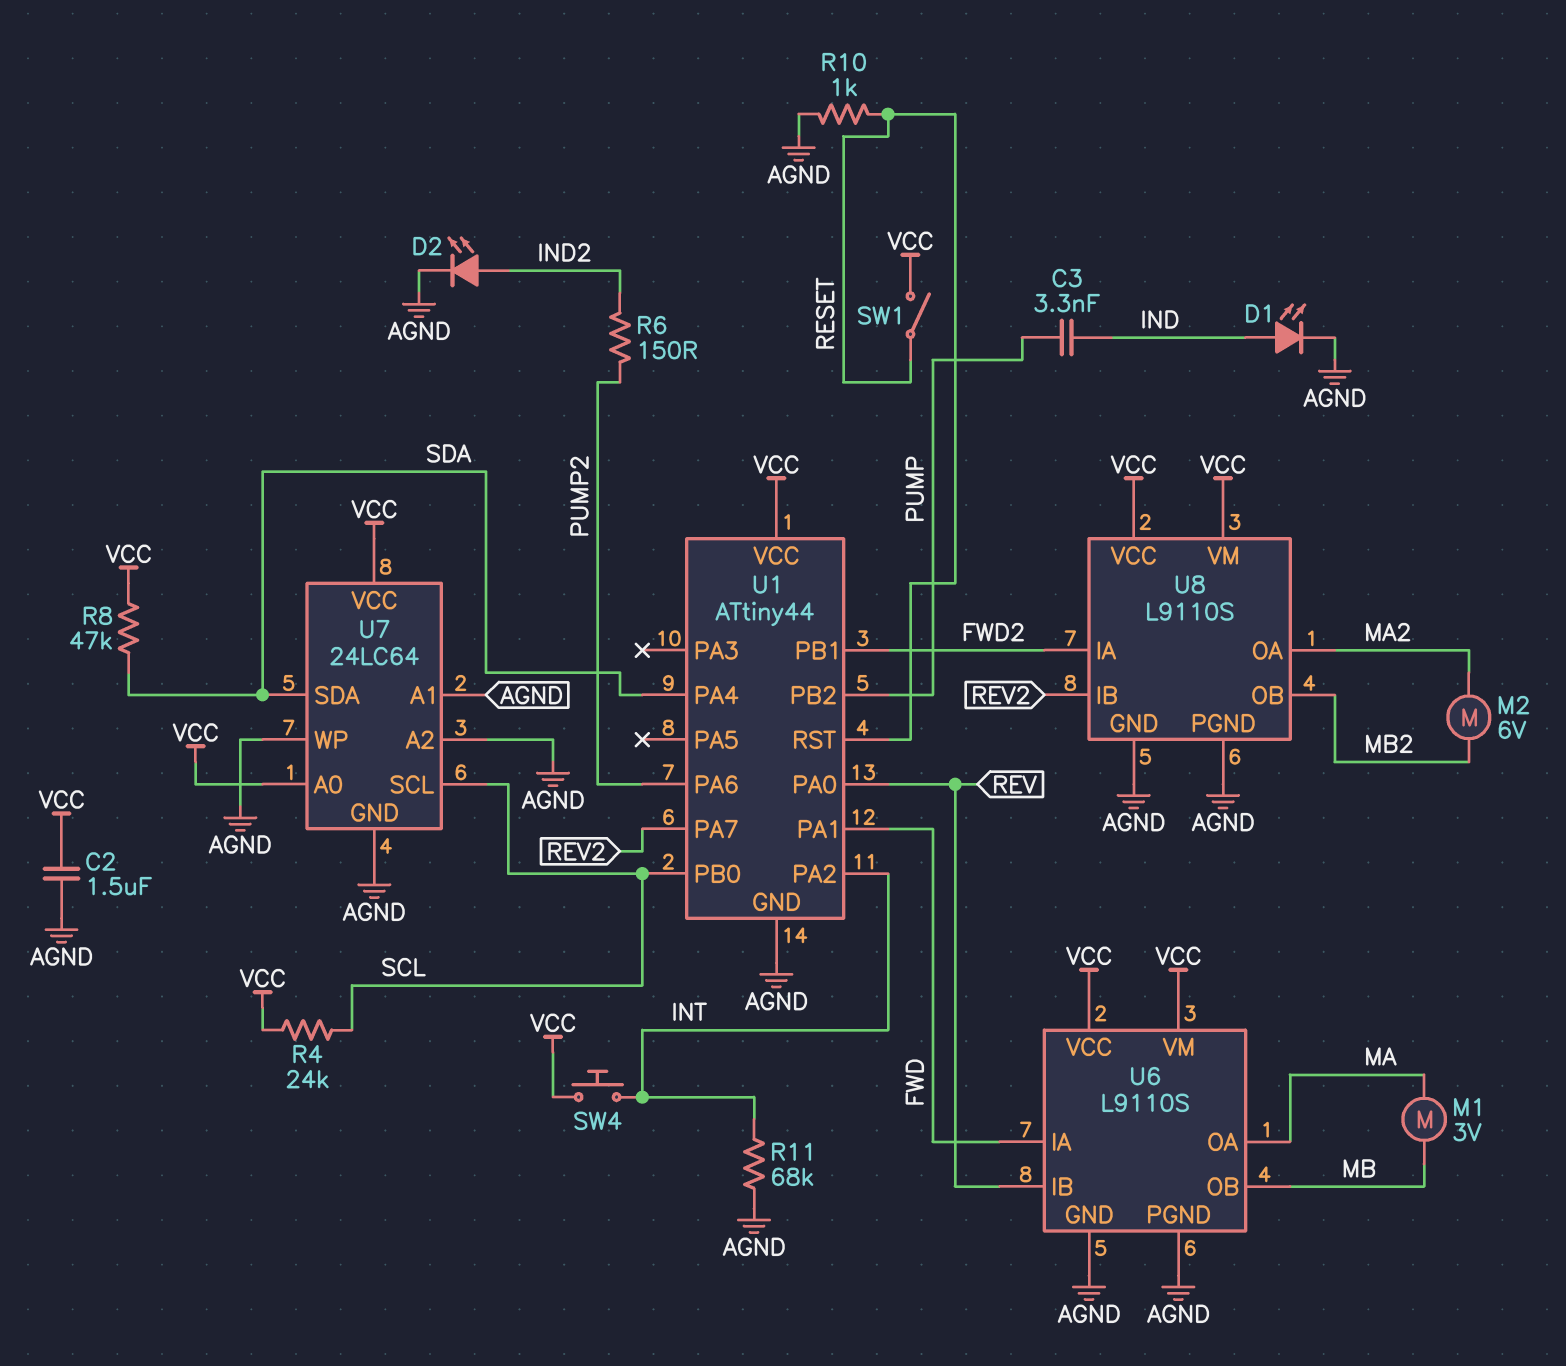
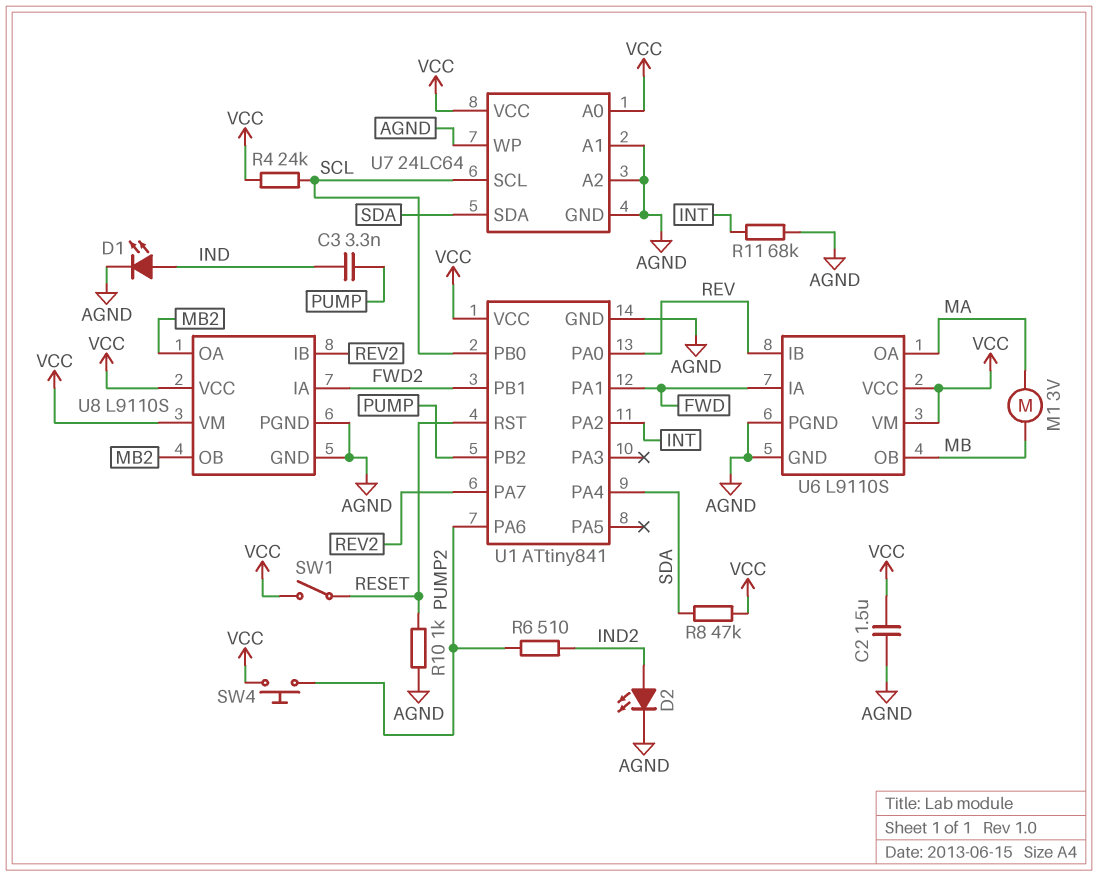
M2: motor 6V (MA2, MB2) -> none
R6: 150 (IND2, PUMP2) -> 510 (IND2, PUMP2)
SW4: button (INT, VCC) -> button (PUMP2, VCC)
U1: ATtiny44 -> ATtiny841
U8 pin OA: MA2 -> MB2

